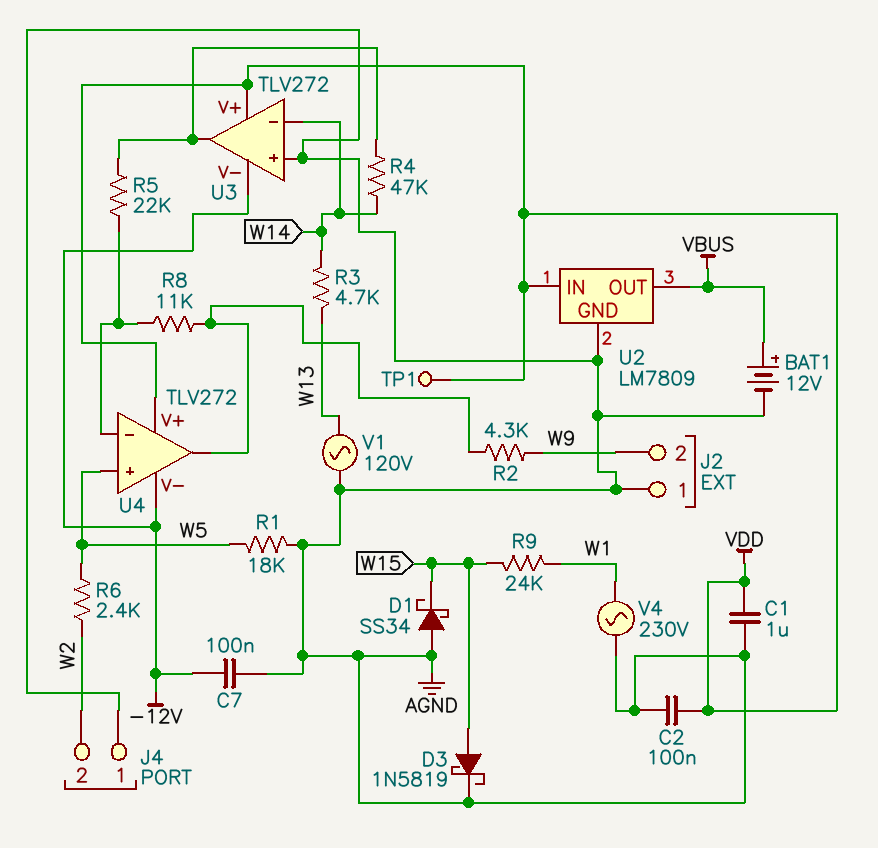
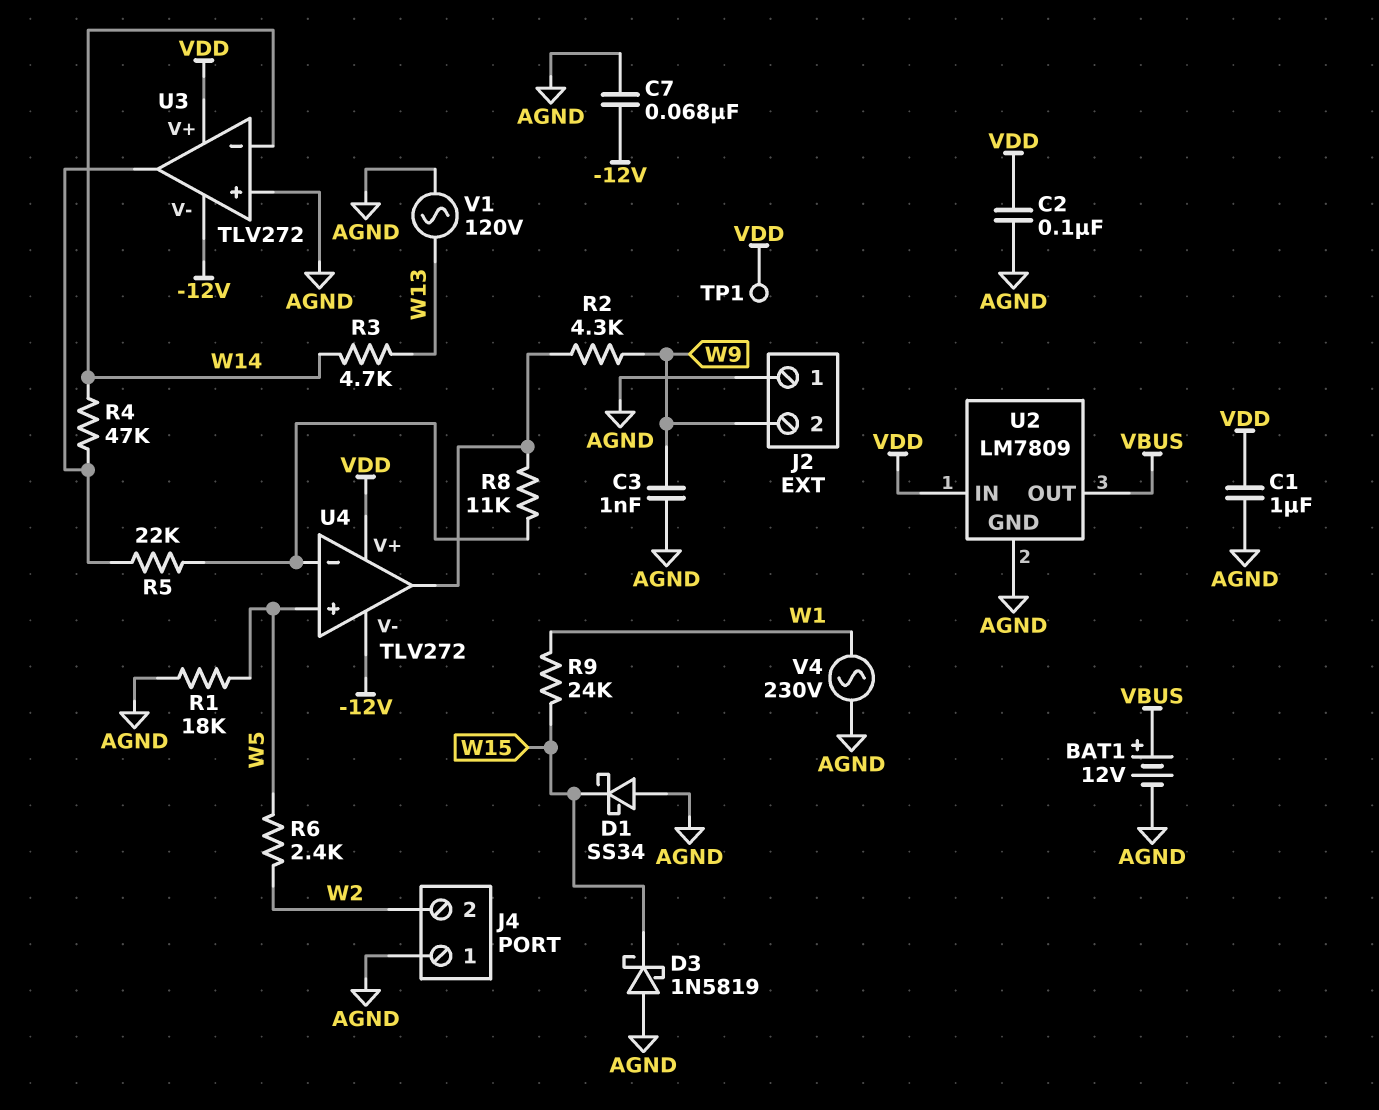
C3: none -> 1nF (AGND, W9)
C7: 100nF (-12V, AGND) -> 68nF (-12V, AGND)
D3: schottky 1N5819 (A W15, K AGND) -> schottky 1N5819 (A AGND, K W15)

